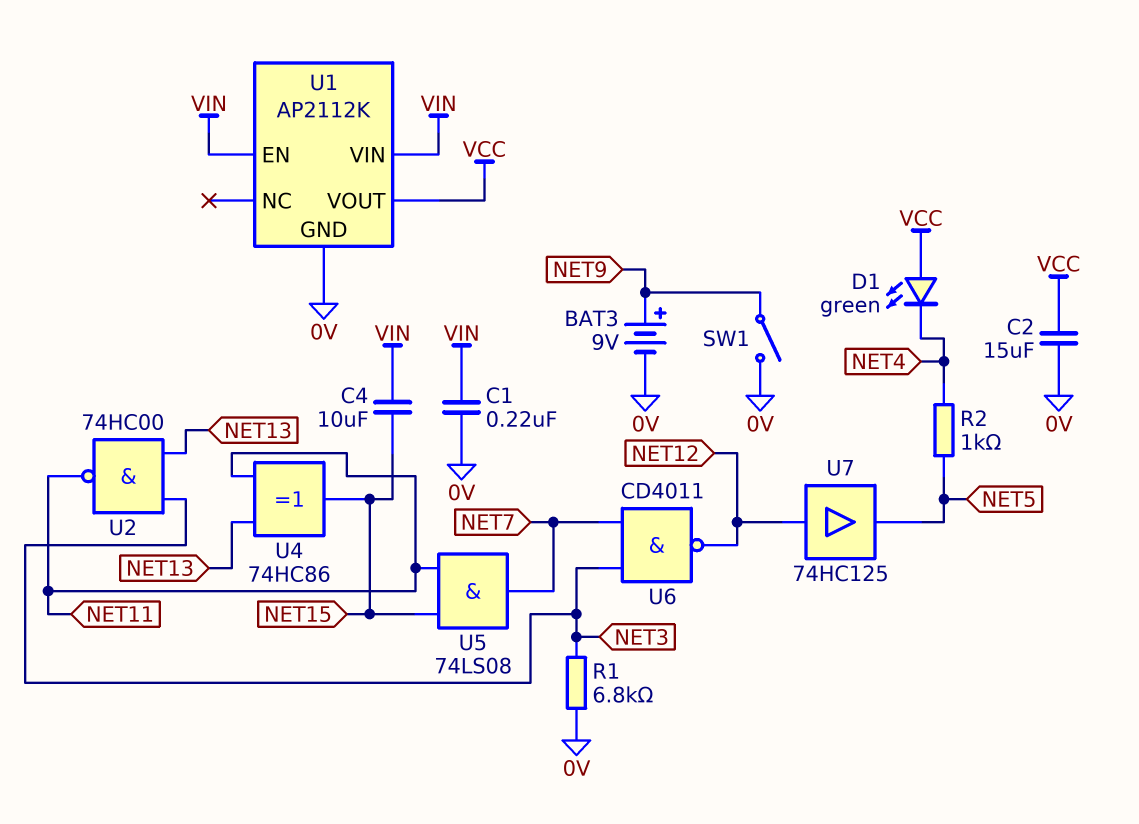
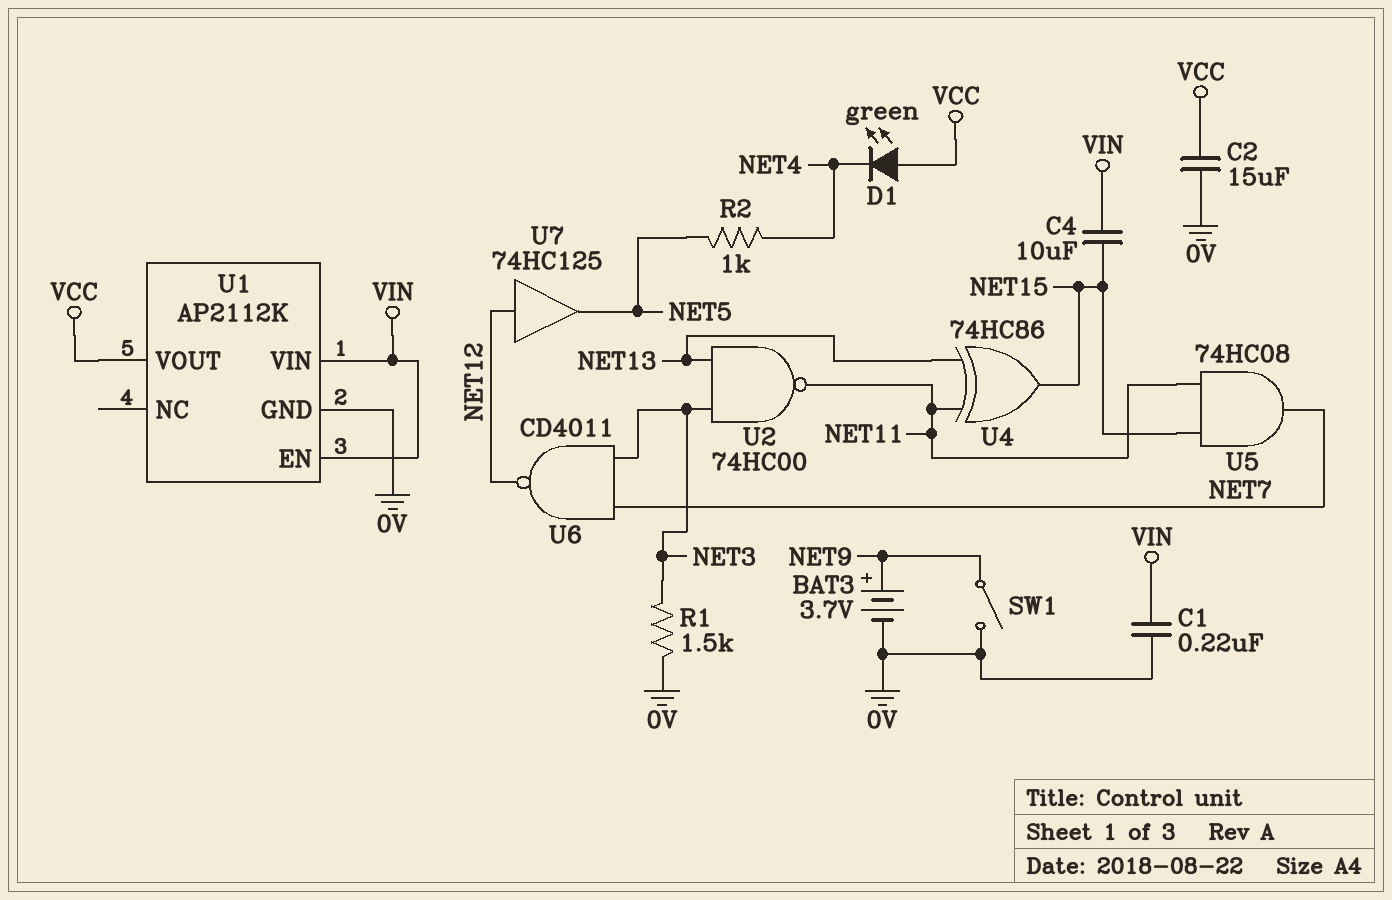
BAT3: 9V (plus NET9, minus 0V) -> 3.7V (plus NET9, minus 0V)
R1: 6.8k (0V, NET3) -> 1.5k (0V, NET3)
U5: AND 74LS08 (in NET11, in NET15, out NET7) -> AND 74HC08 (in NET11, in NET15, out NET7)

